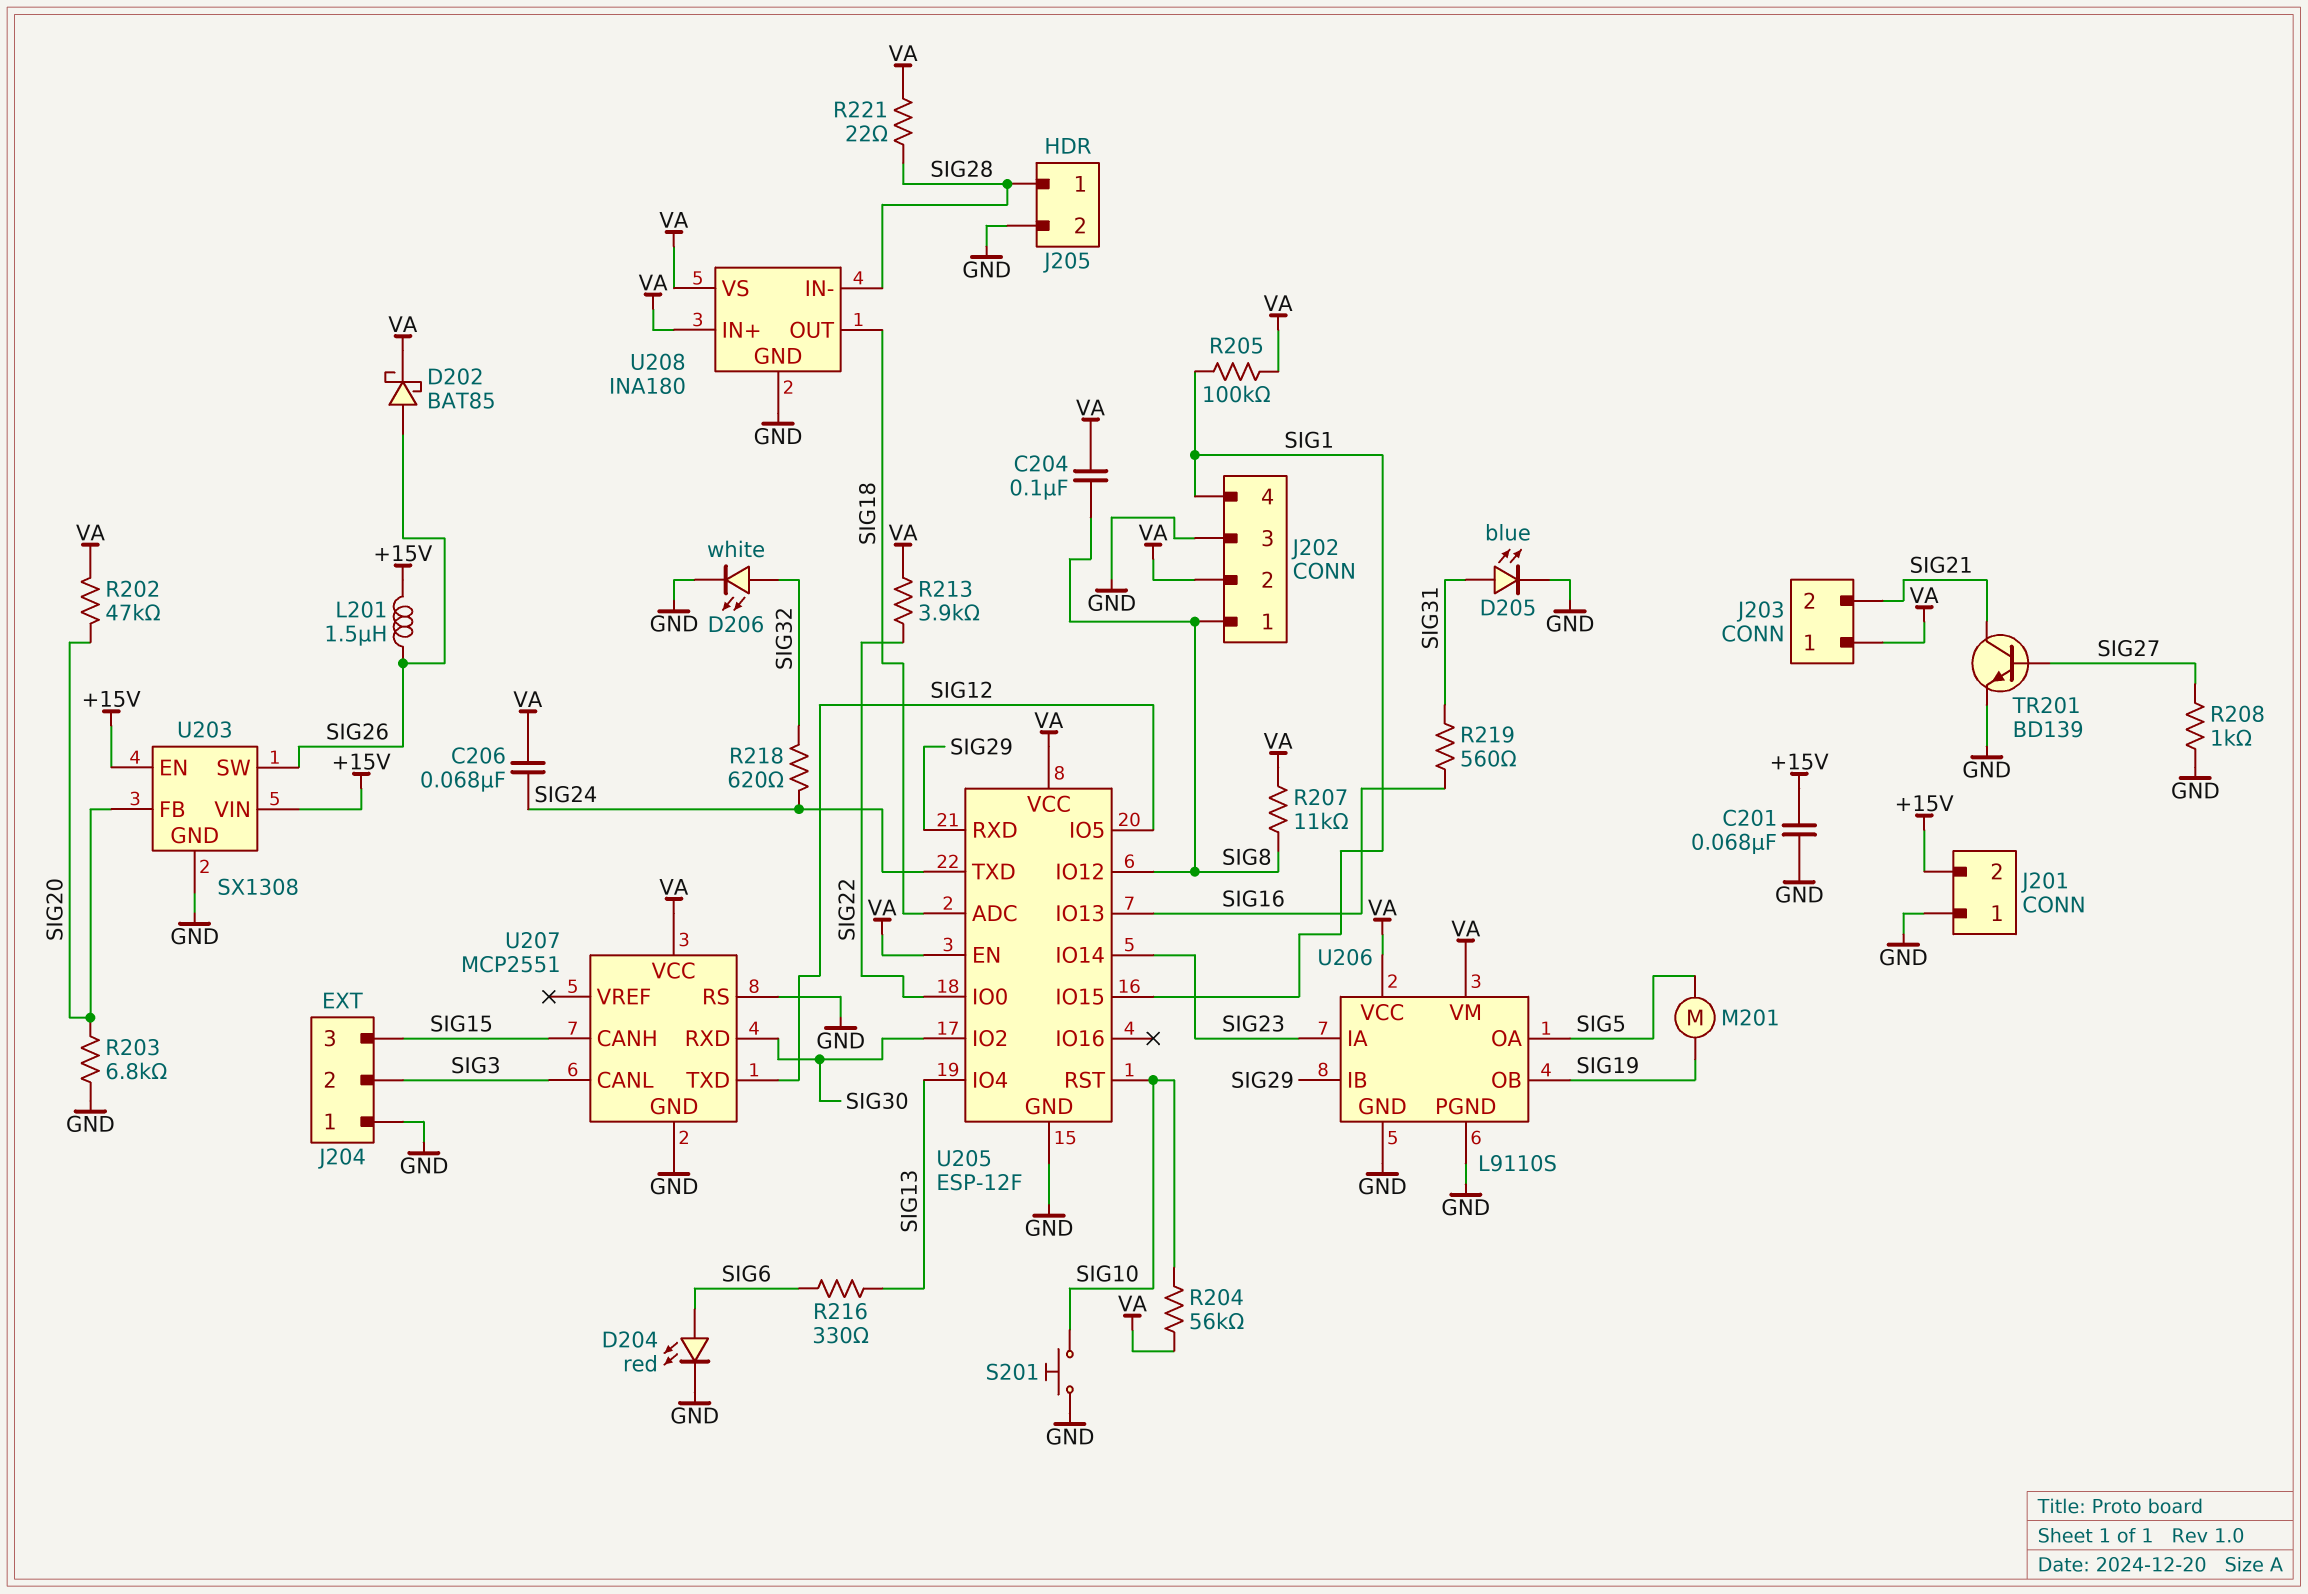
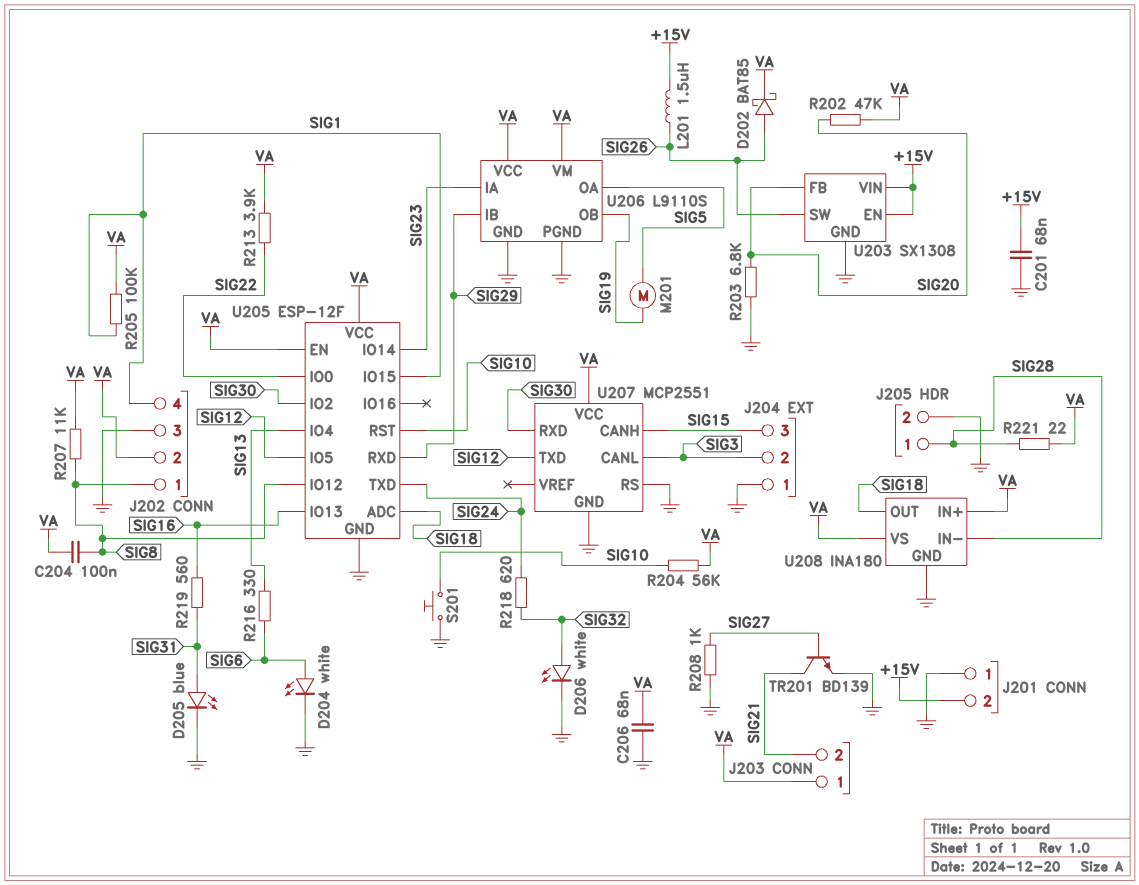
C206: 68nF (SIG24, VA) -> 68nF (GND, VA)
D204: LED red (A SIG6, K GND) -> LED white (A SIG6, K GND)

